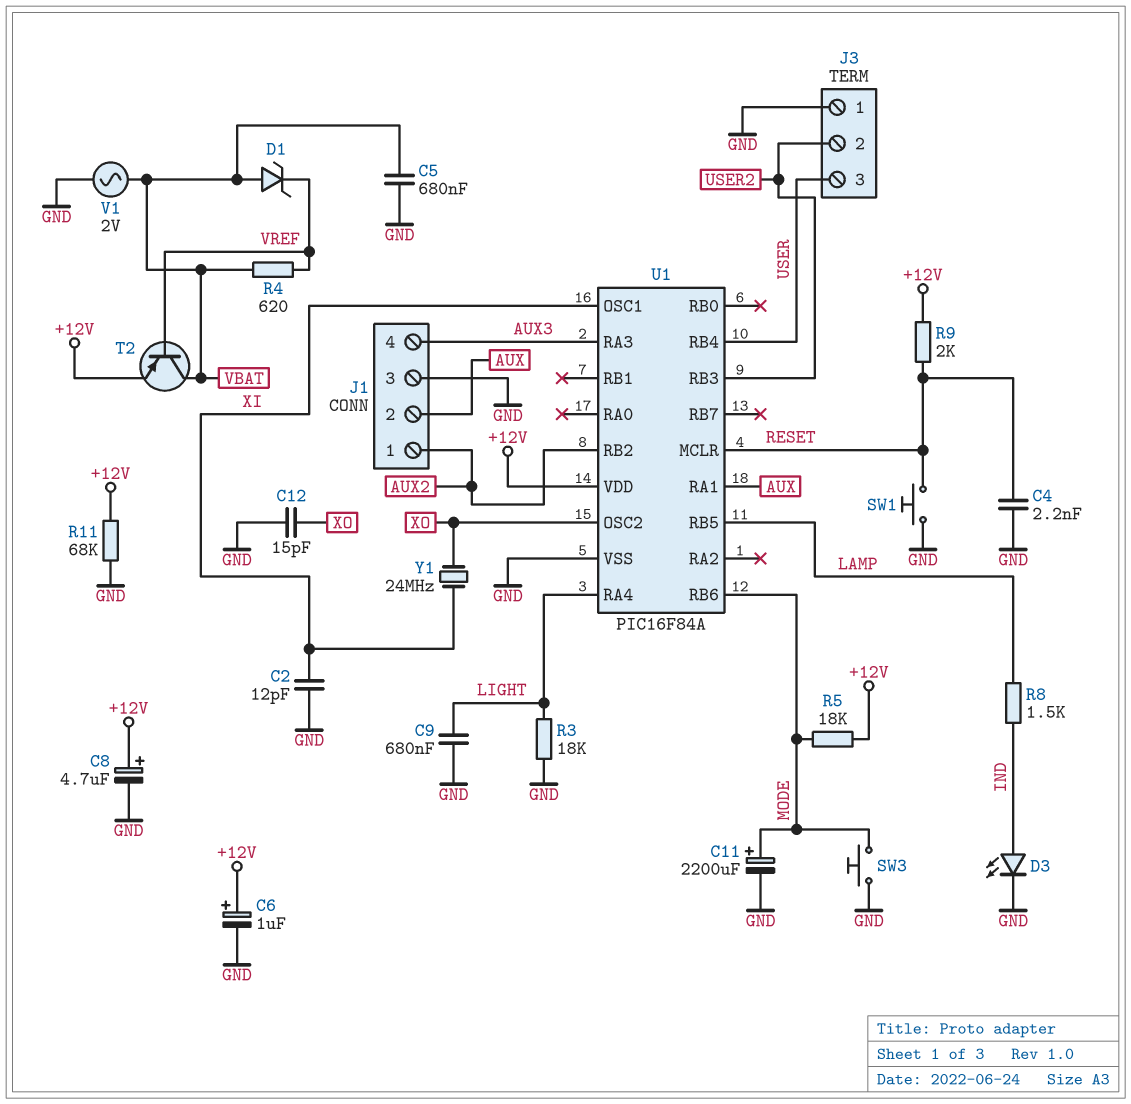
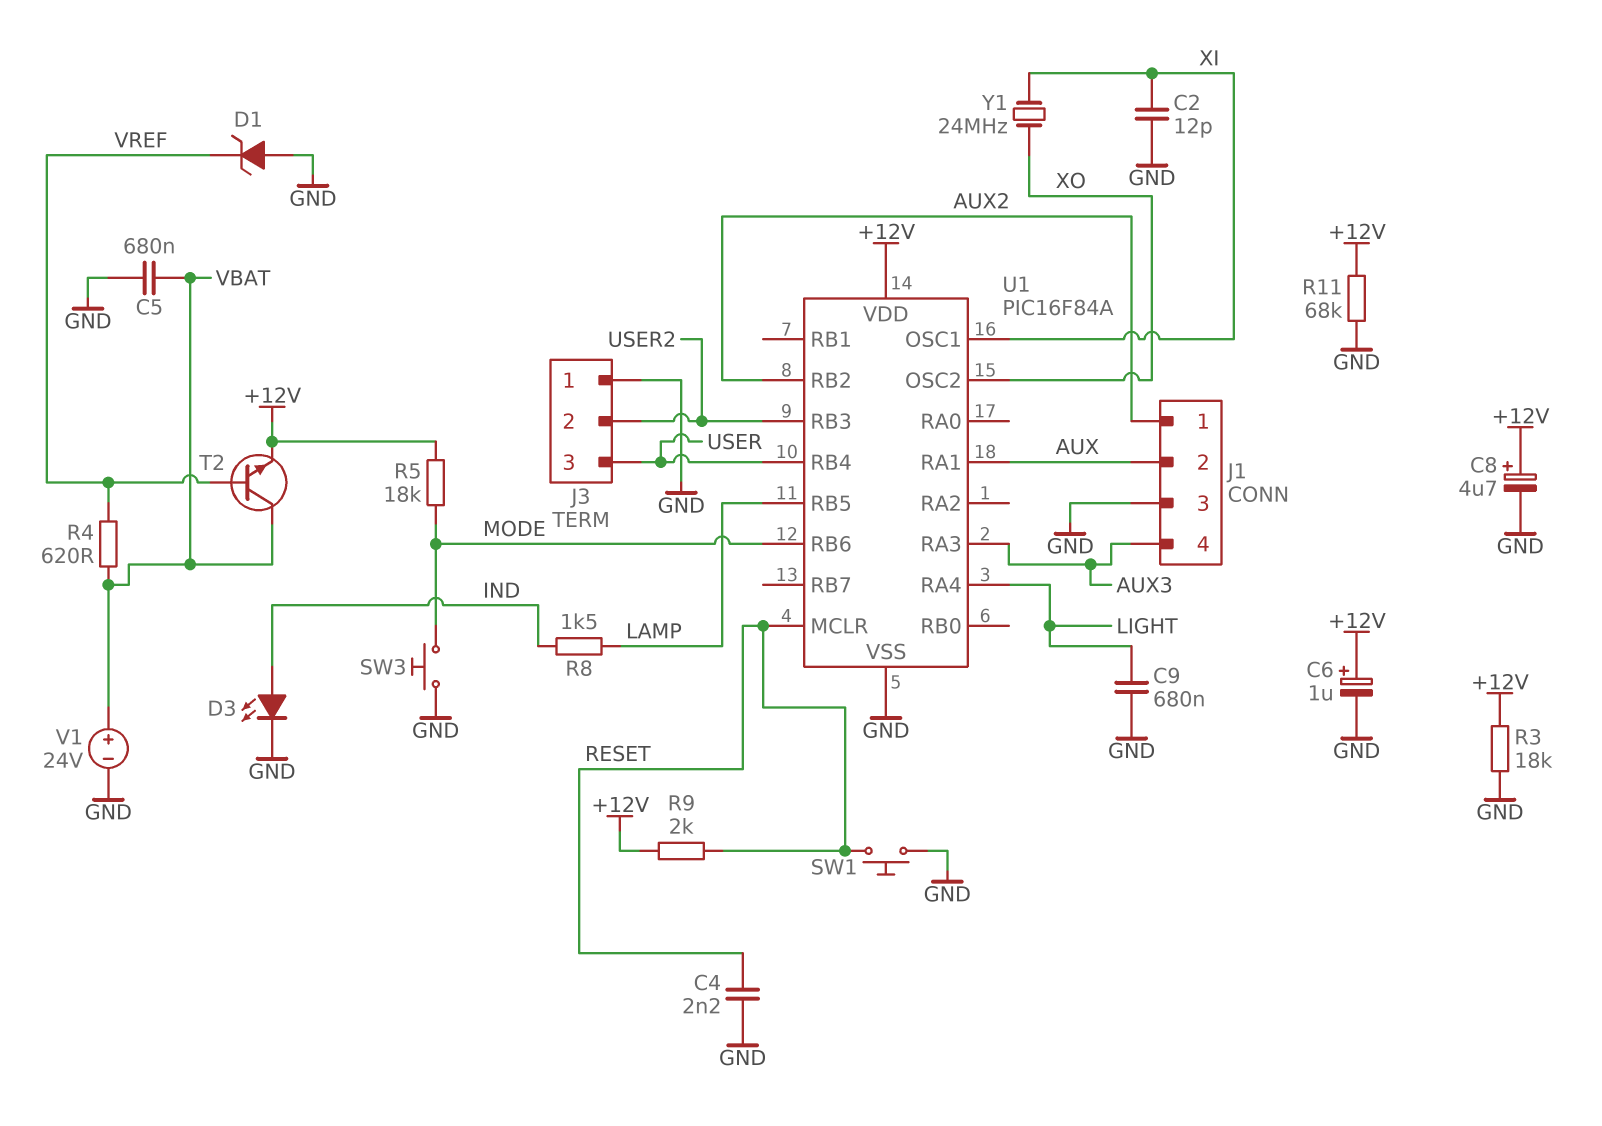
C11: 2200uF (plus MODE, minus GND) -> none
C12: 15pF (GND, XO) -> none
D1: zener (A VBAT, K VREF) -> zener (A GND, K VREF)
R3: 18k (GND, LIGHT) -> 18k (+12V, GND)
T2: PNP (B VREF, C VBAT, E +12V) -> NPN (B VREF, C VBAT, E +12V)
V1: AC 2V (GND, VBAT) -> 24V (plus VBAT, minus GND)

